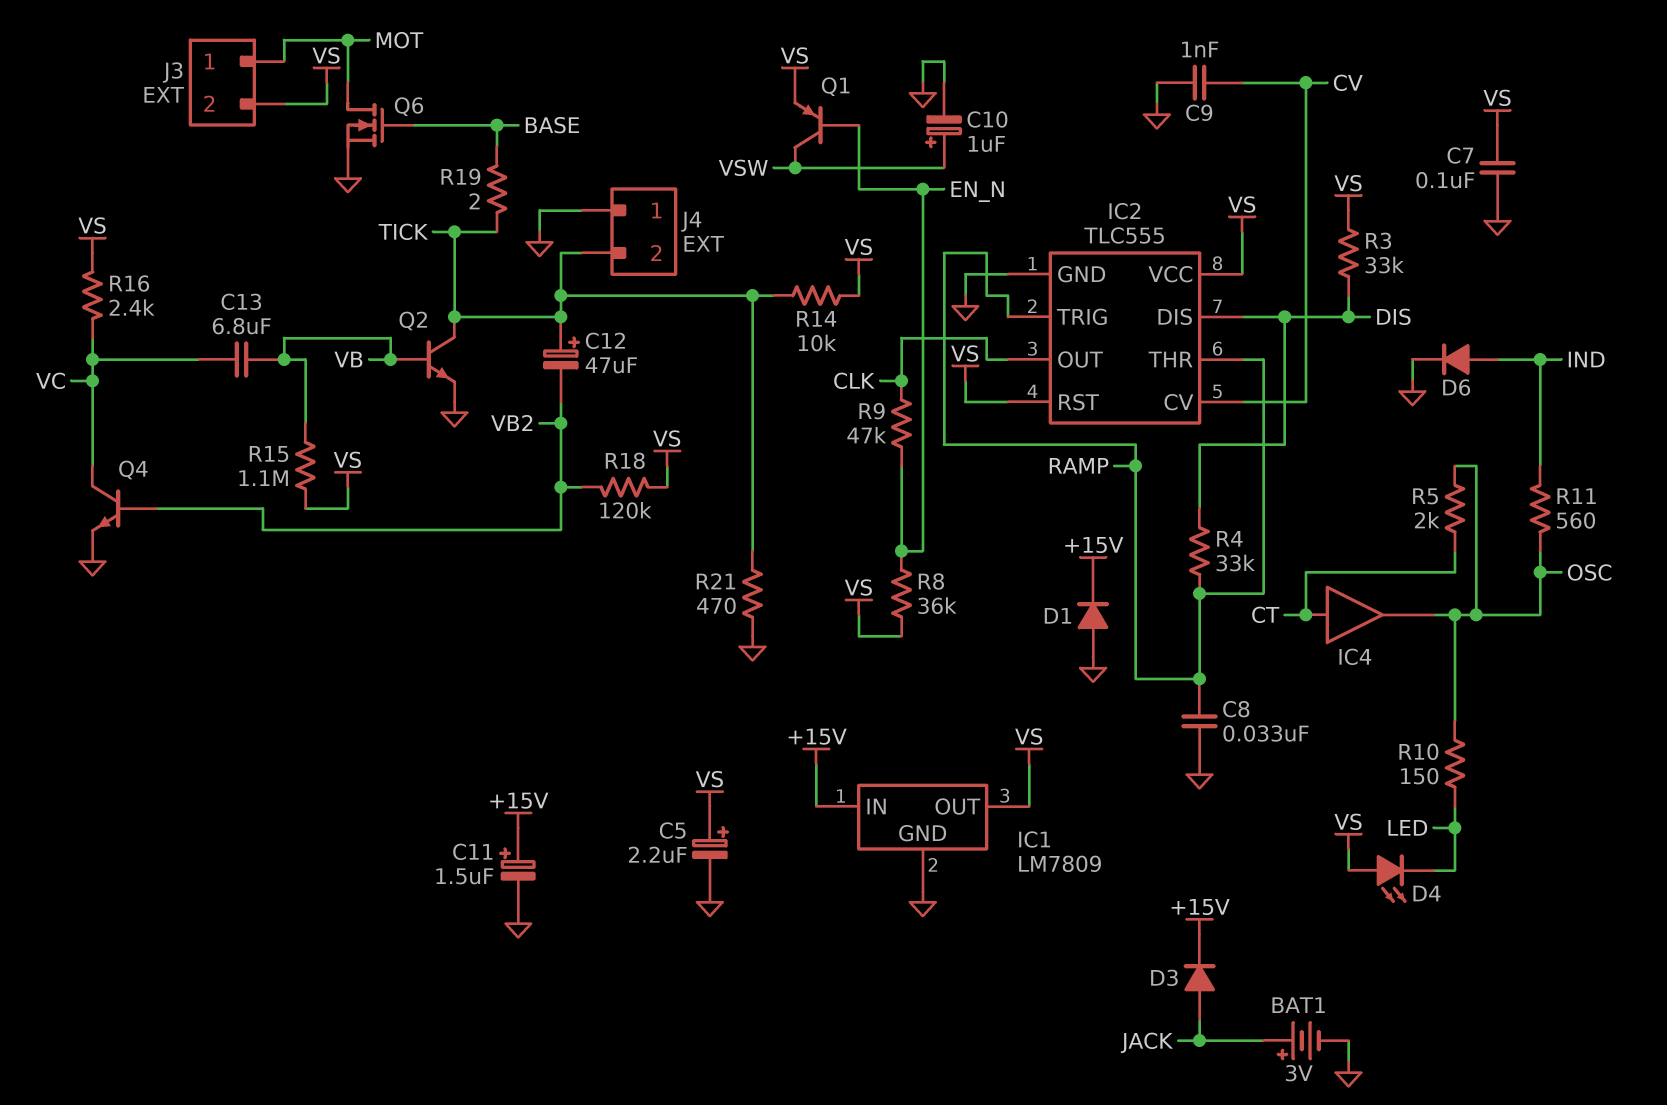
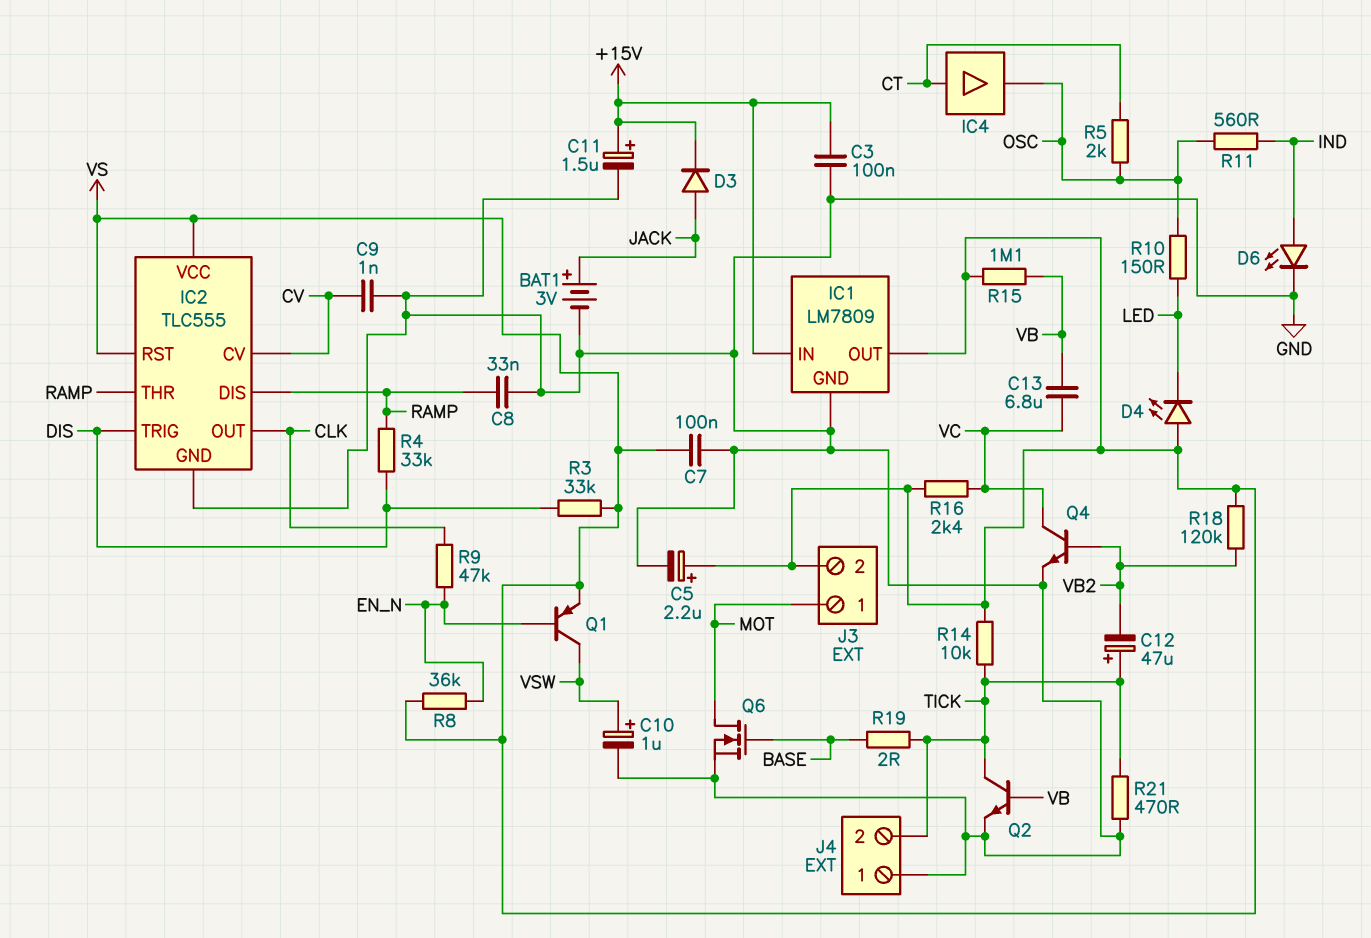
C3: none -> 100nF (+15V, GND)
D1: diode (A GND, K +15V) -> none
D6: diode (A IND, K GND) -> LED (A IND, K GND)
IC2 pin DIS: DIS -> RAMP
IC2 pin TRIG: RAMP -> DIS

